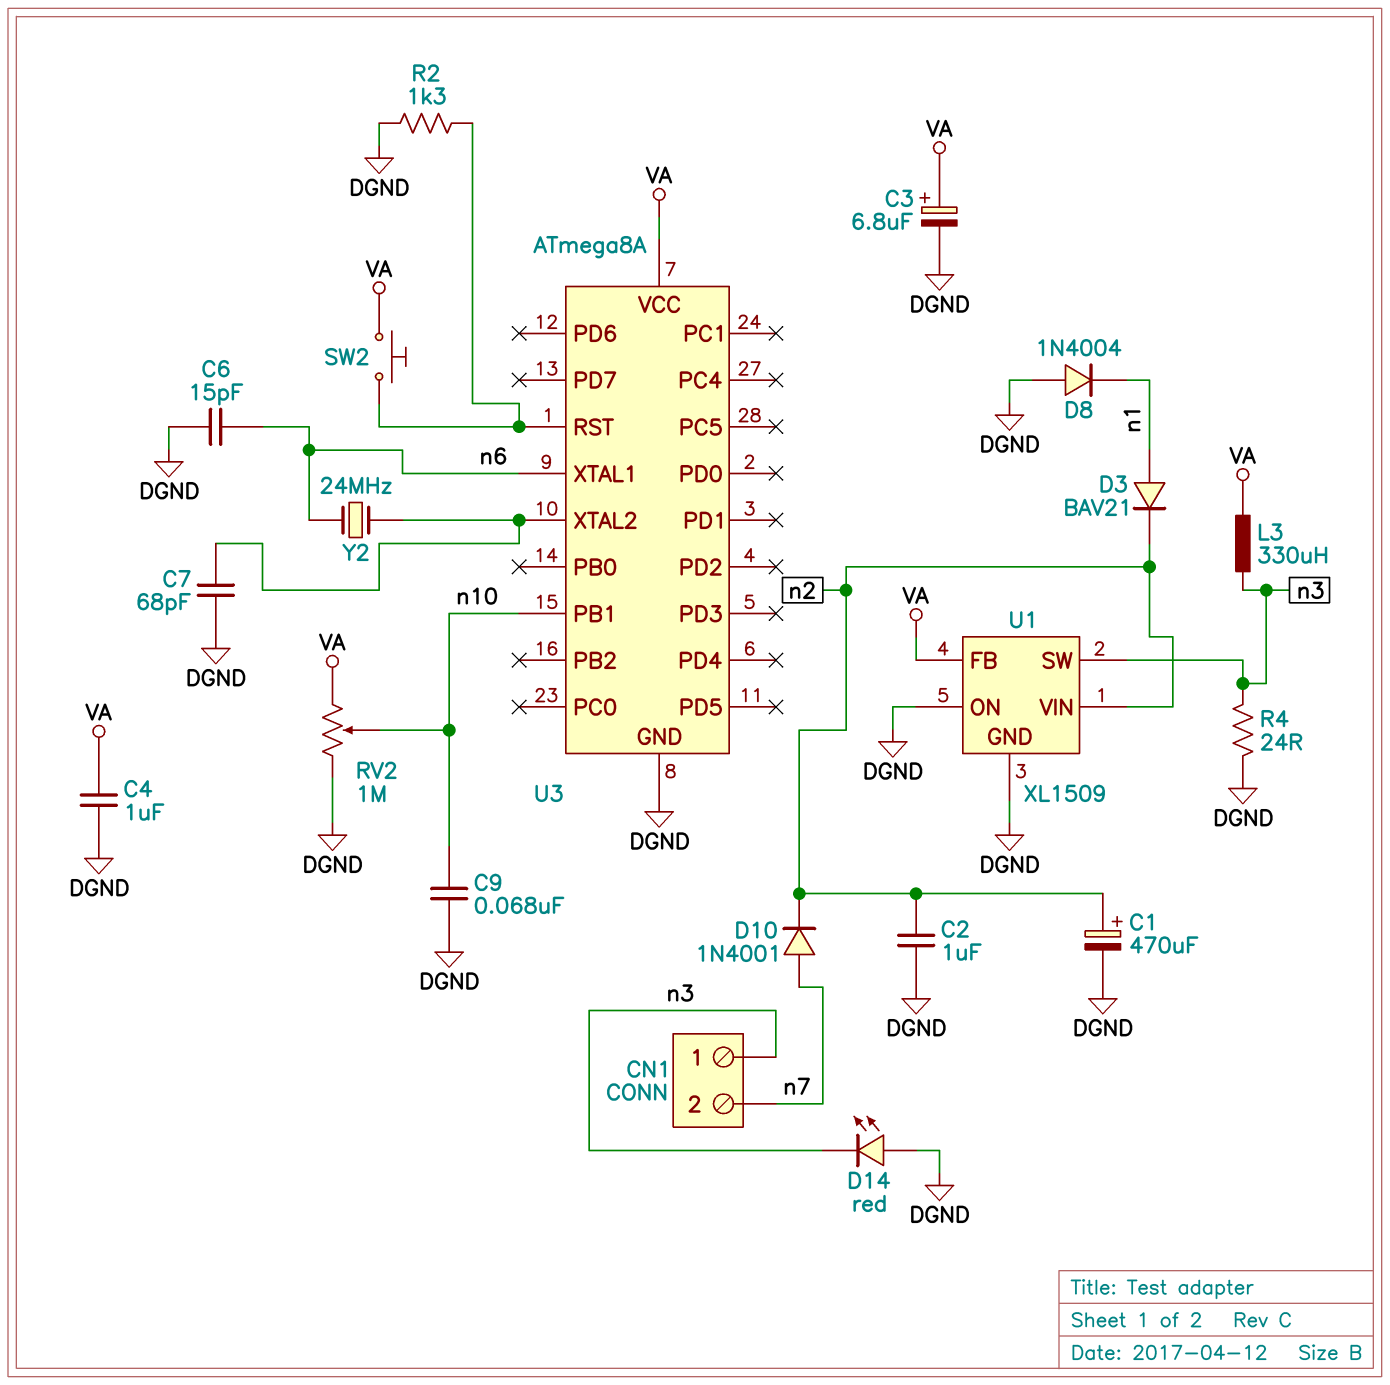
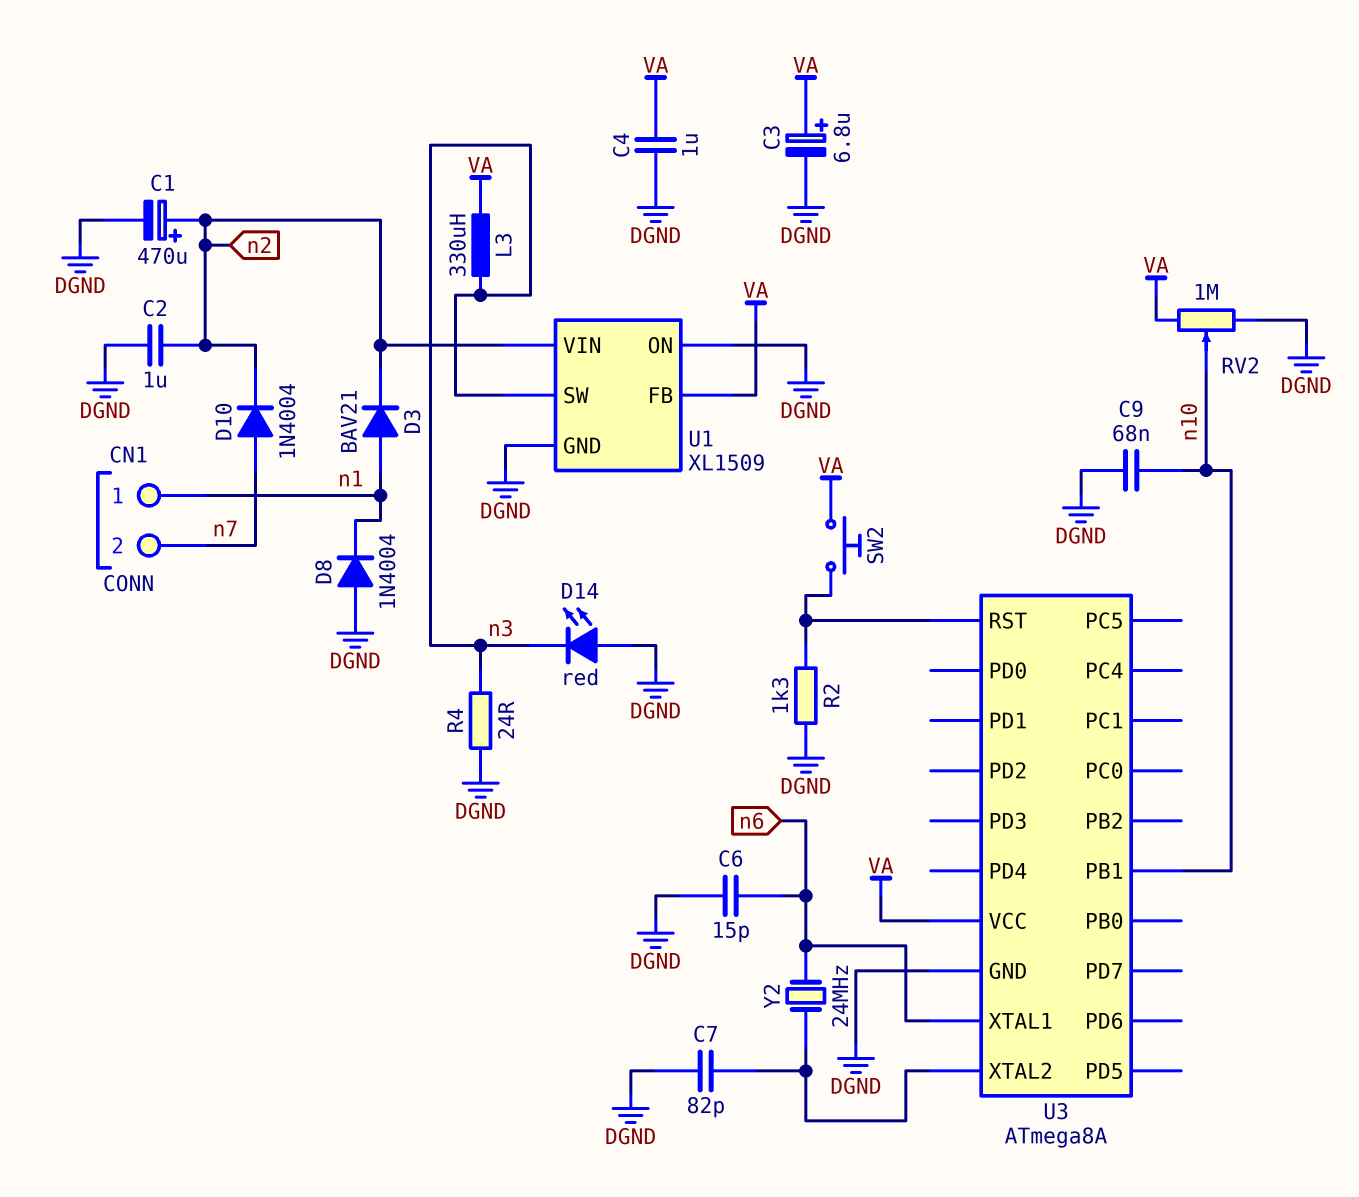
C7: 68pF (DGND, U3/XTAL2) -> 82pF (DGND, U3/XTAL2)
CN1 pin 1: n3 -> n1
D10: diode 1N4001 (A n7, K n2) -> diode 1N4004 (A n7, K n2)

